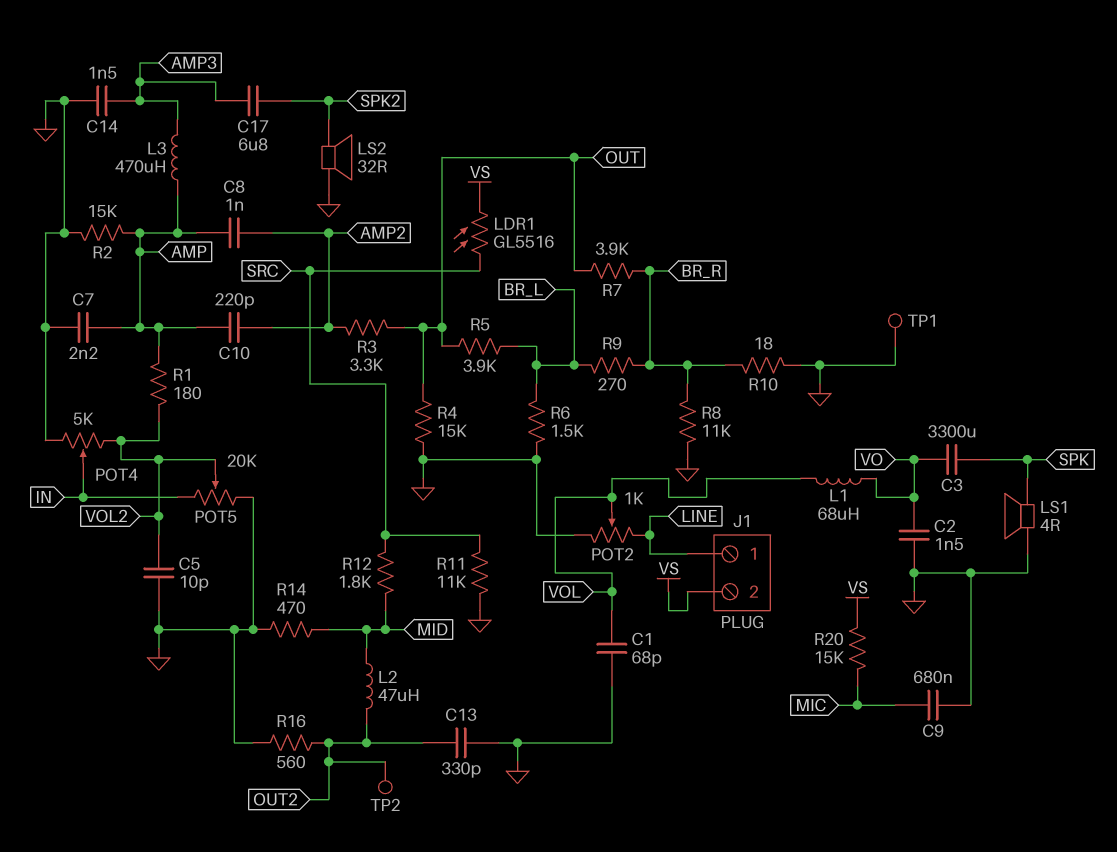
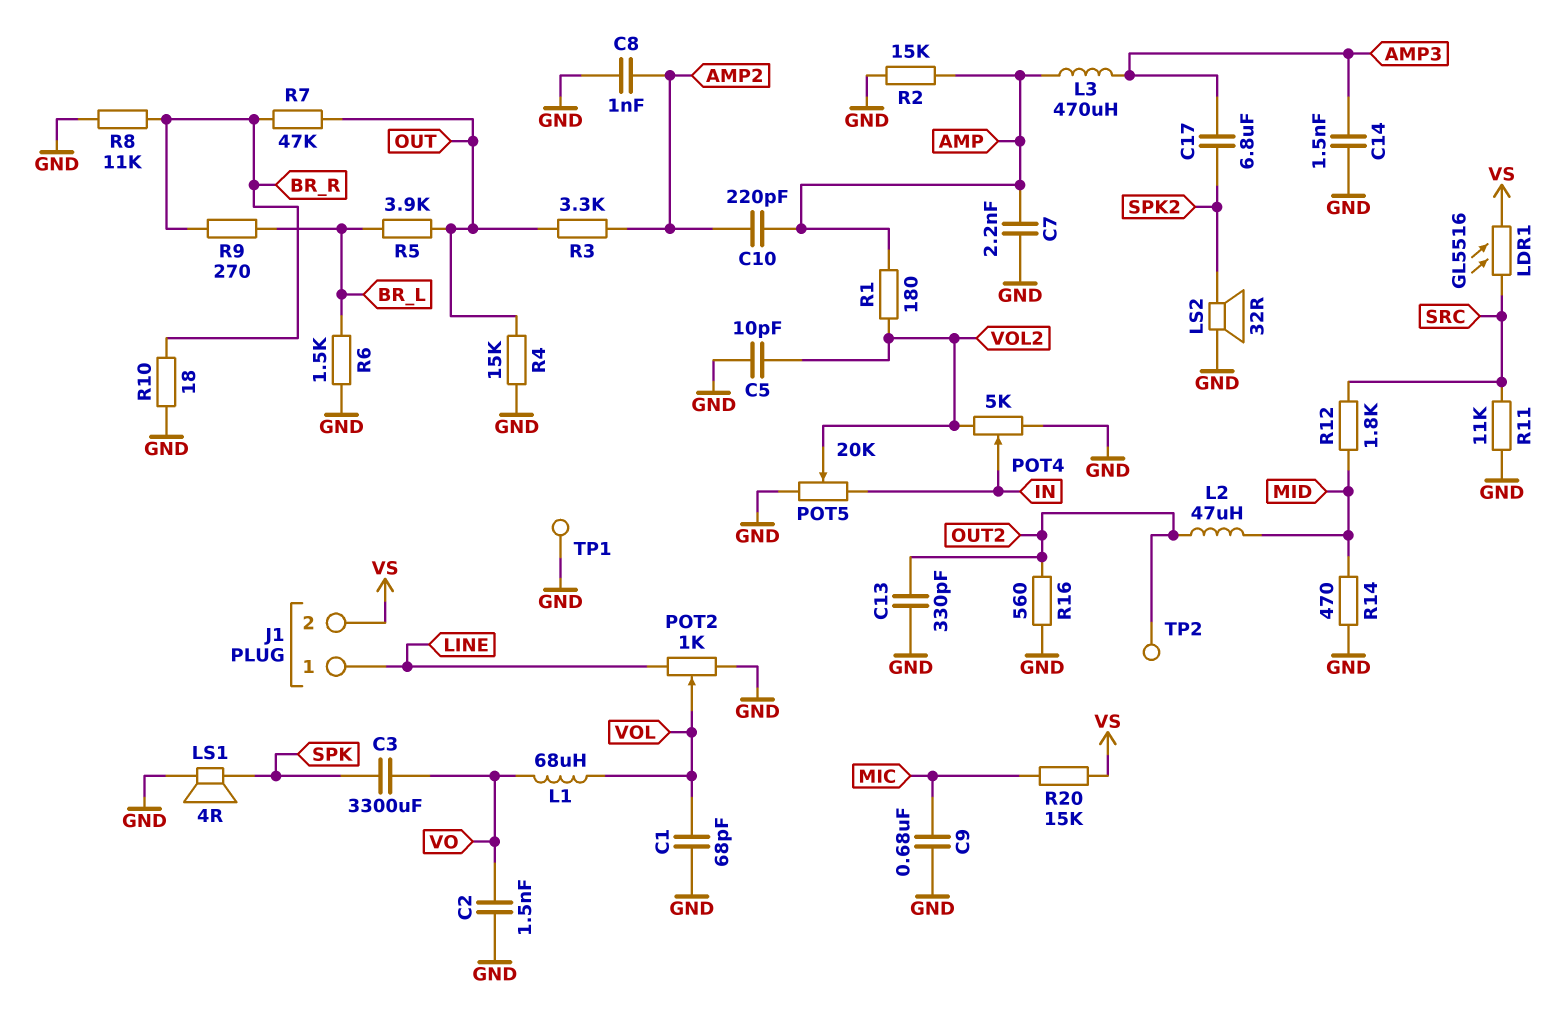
C8: 1nF (AMP, AMP2) -> 1nF (AMP2, GND)
R7: 3.9k (BR_R, OUT) -> 47k (BR_R, OUT)

